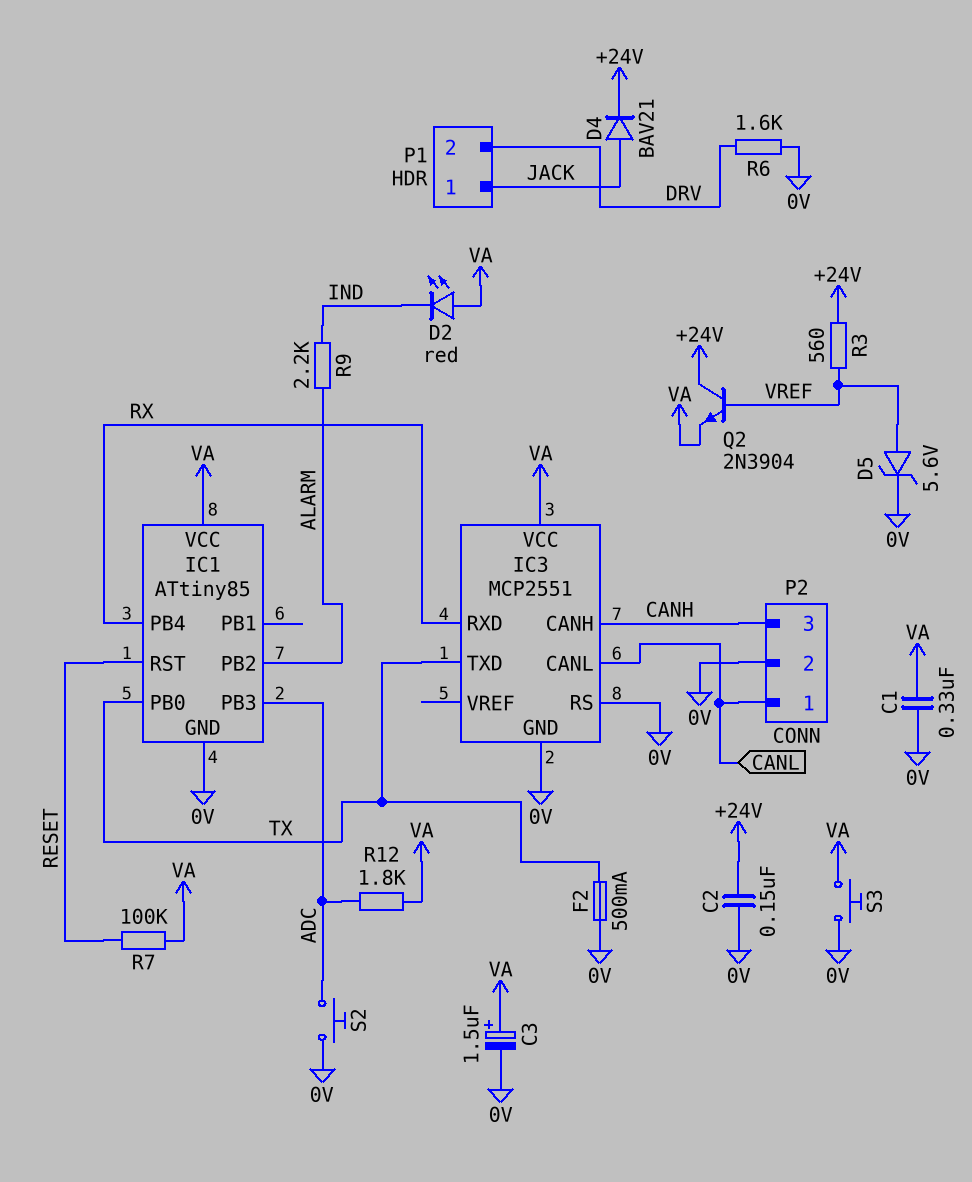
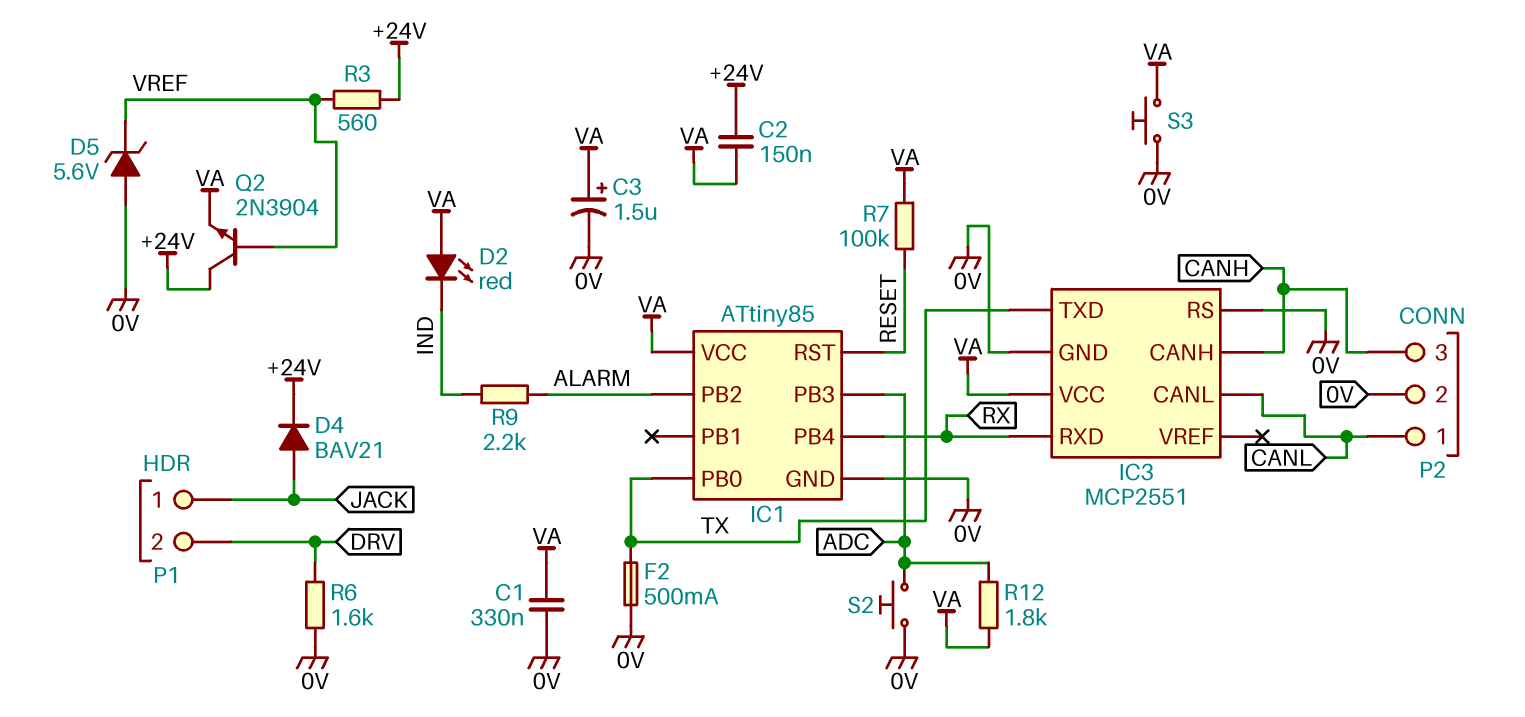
C2: 150nF (+24V, 0V) -> 150nF (+24V, VA)
D5: zener 5.6V (A VREF, K 0V) -> zener 5.6V (A 0V, K VREF)

